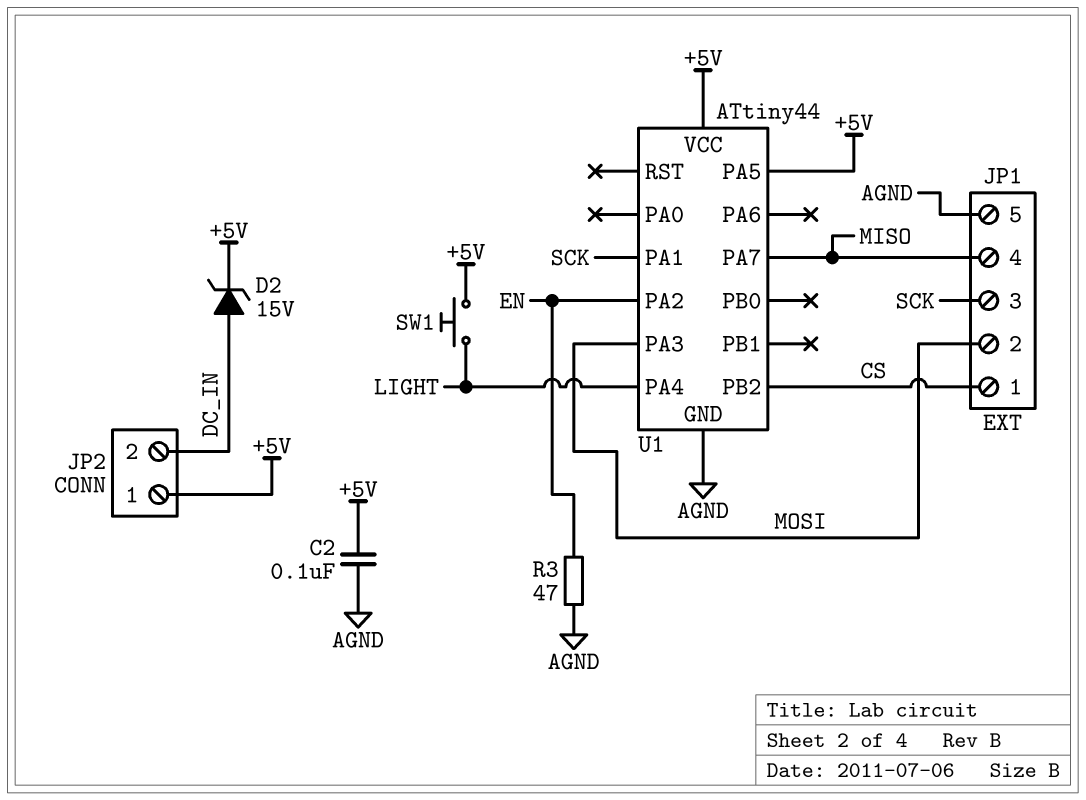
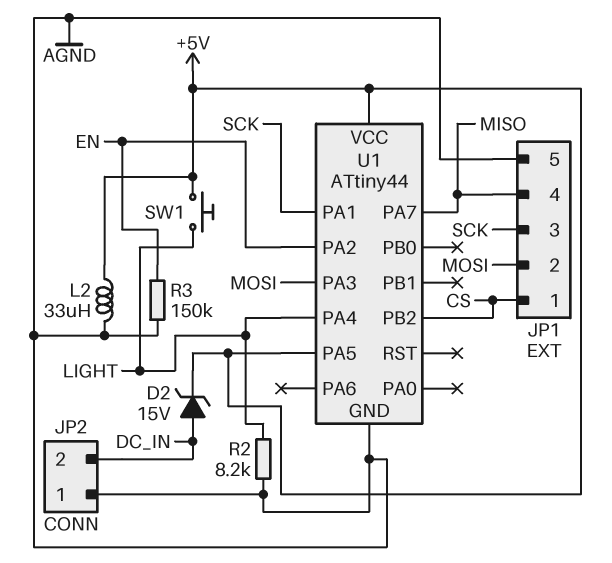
C2: 100nF (+5V, AGND) -> none
JP2 pin 1: +5V -> AGND
L2: none -> 33uH (+5V, AGND)
R2: none -> 8.2k (AGND, LIGHT)
R3: 47 (AGND, EN) -> 150k (AGND, EN)

